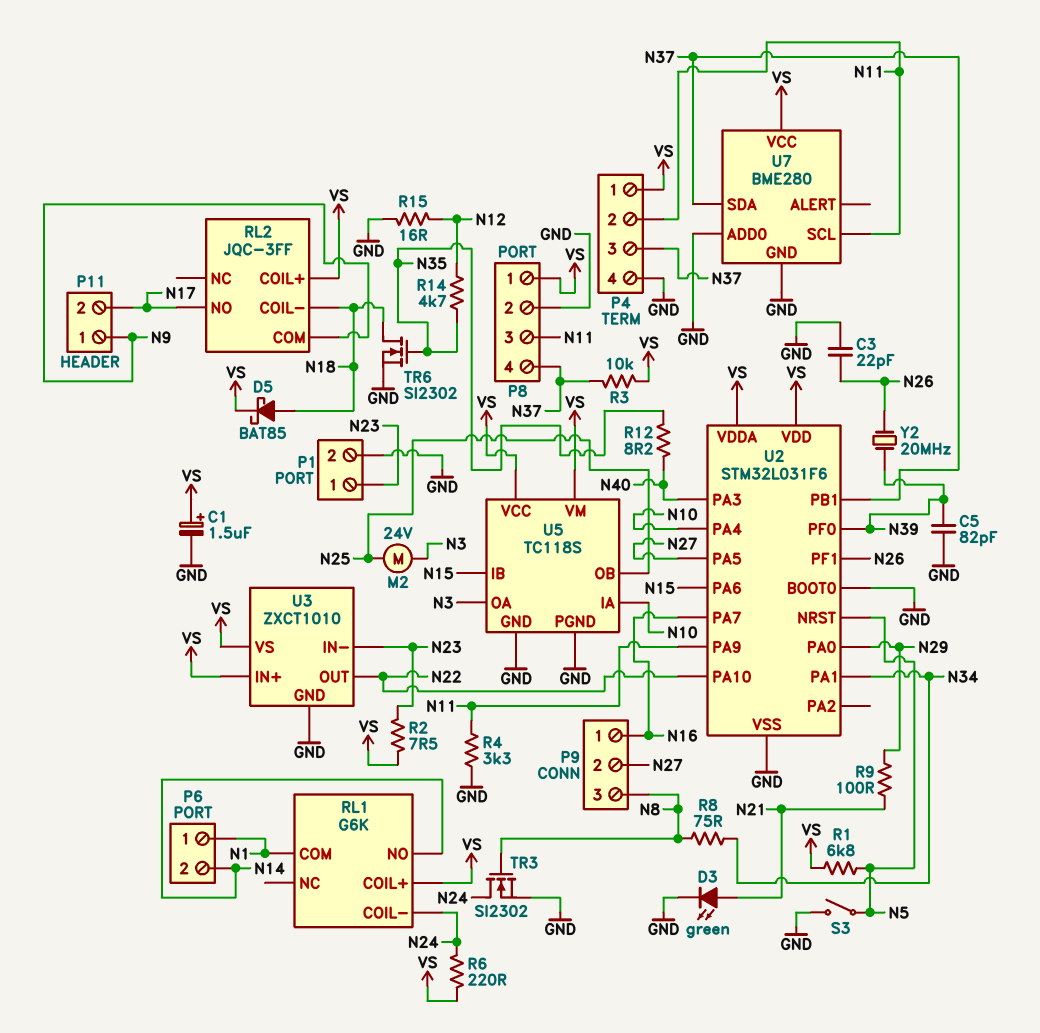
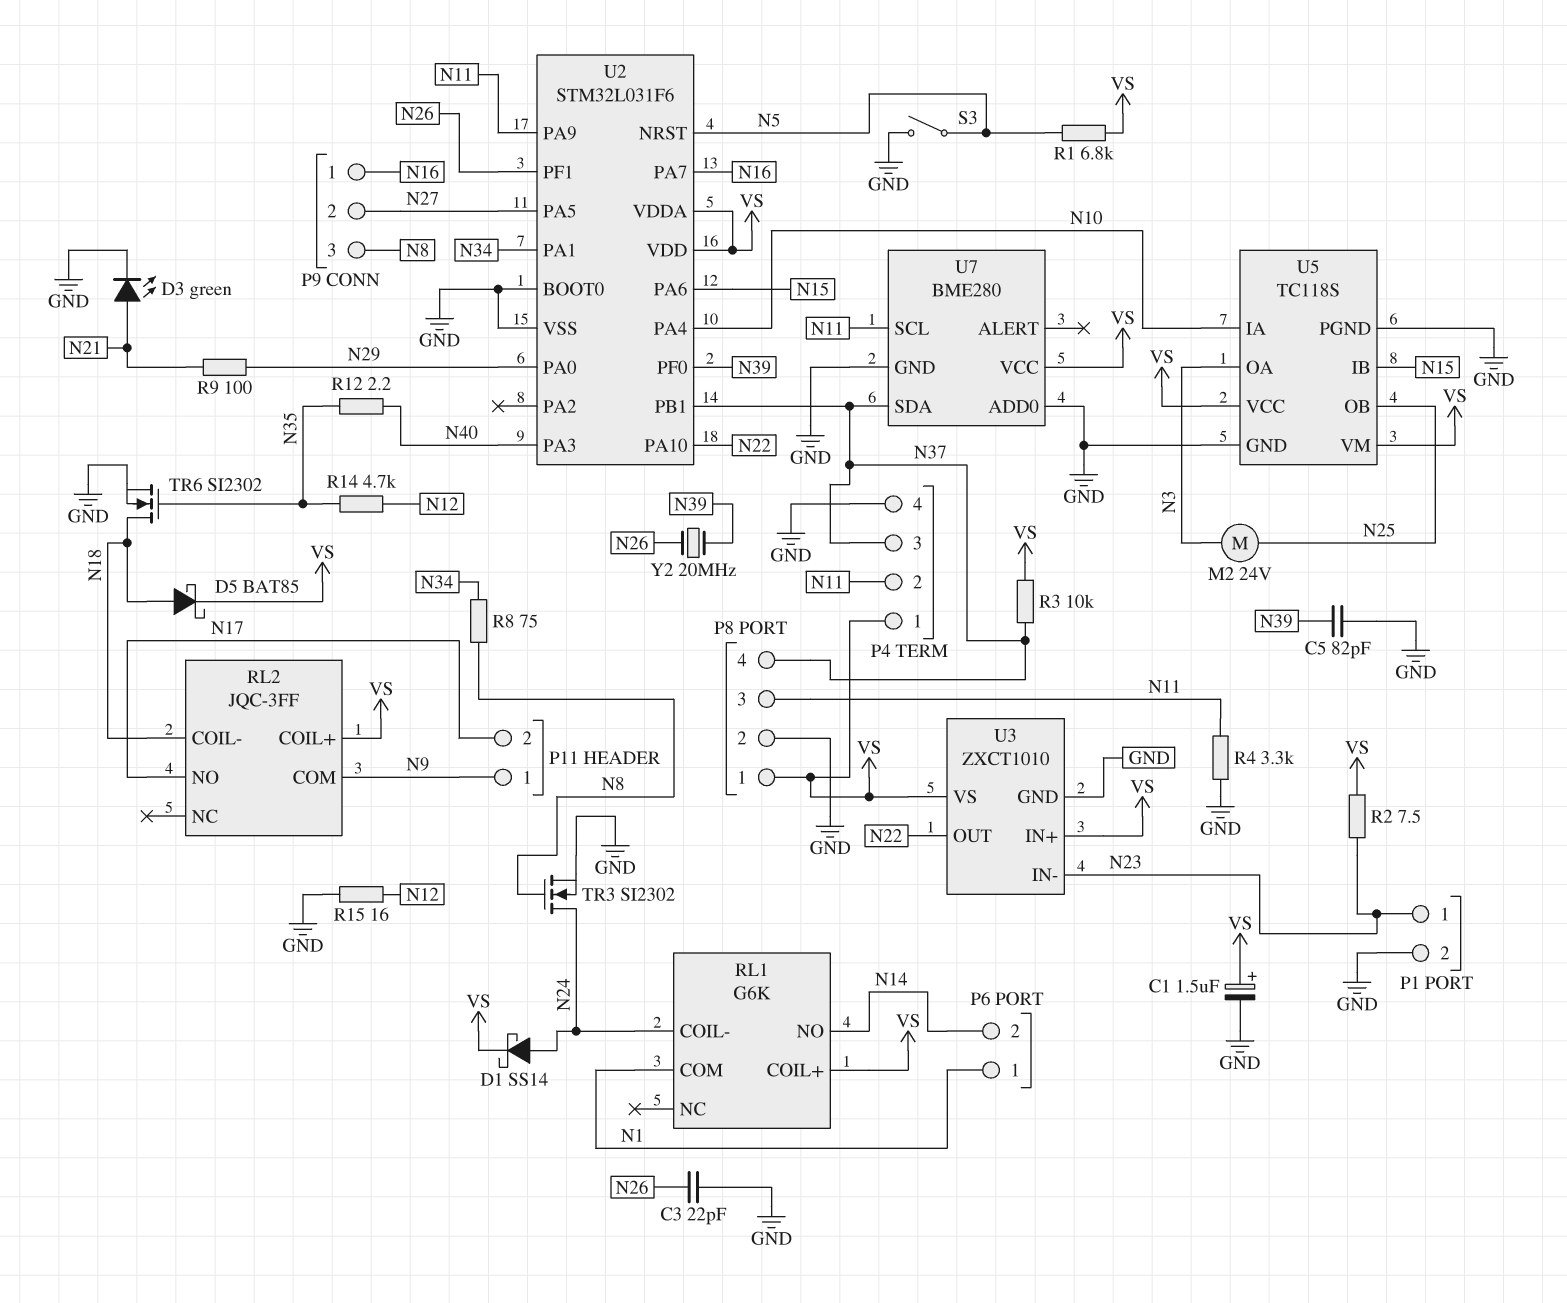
D1: none -> schottky SS14 (A N24, K VS)
R6: 220 (N24, VS) -> none
R12: 8.2 (N35, N40) -> 2.2 (N35, N40)

